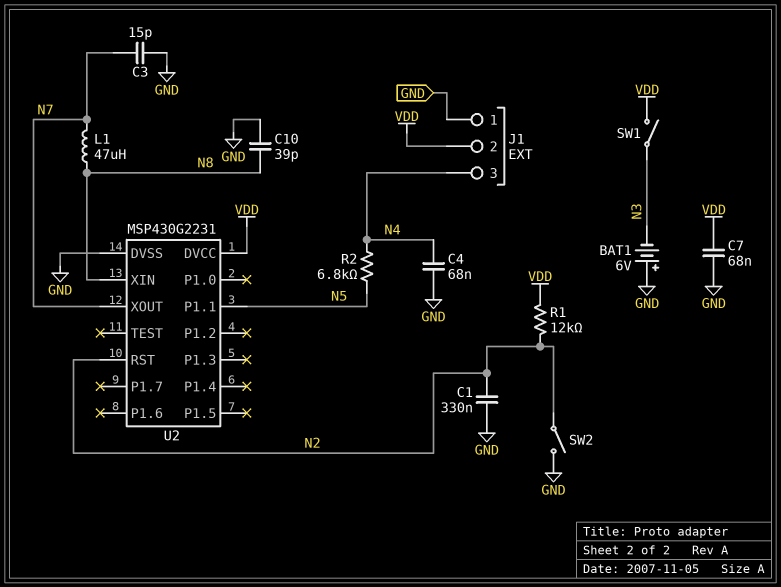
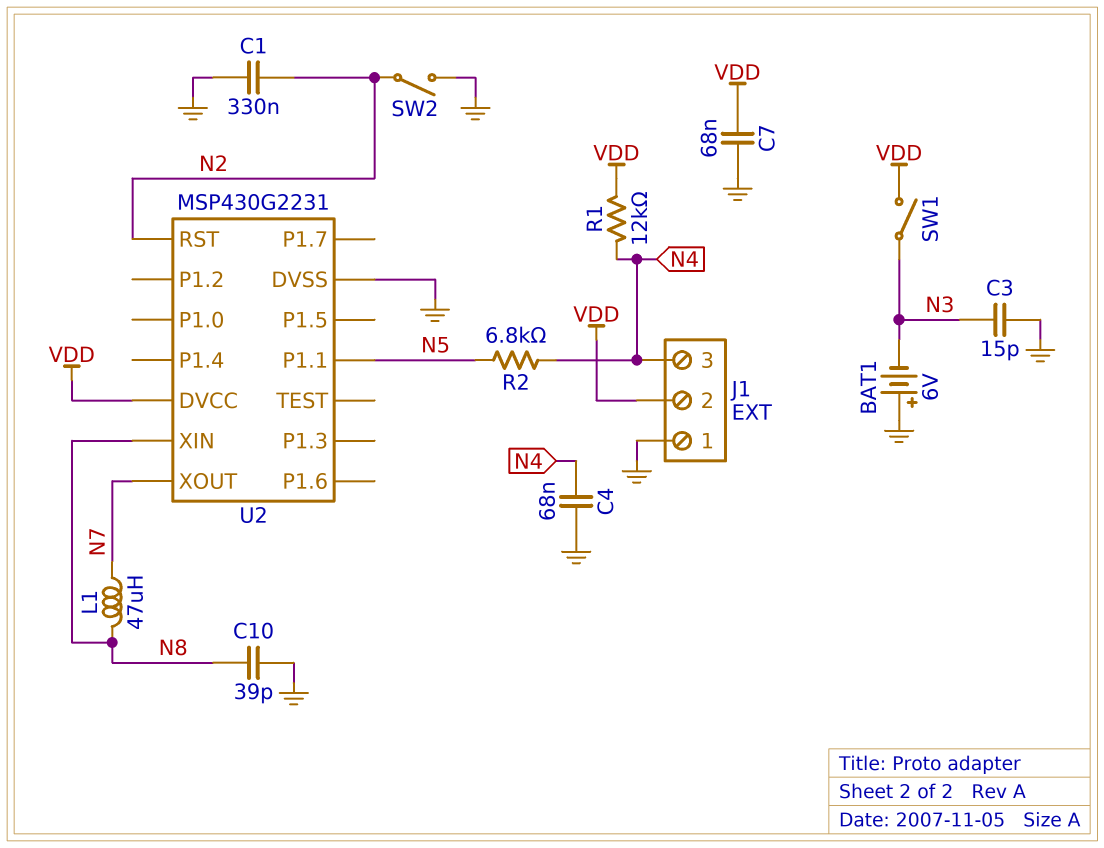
C3: 15pF (GND, N7) -> 15pF (GND, N3)
R1: 12k (N2, VDD) -> 12k (N4, VDD)

